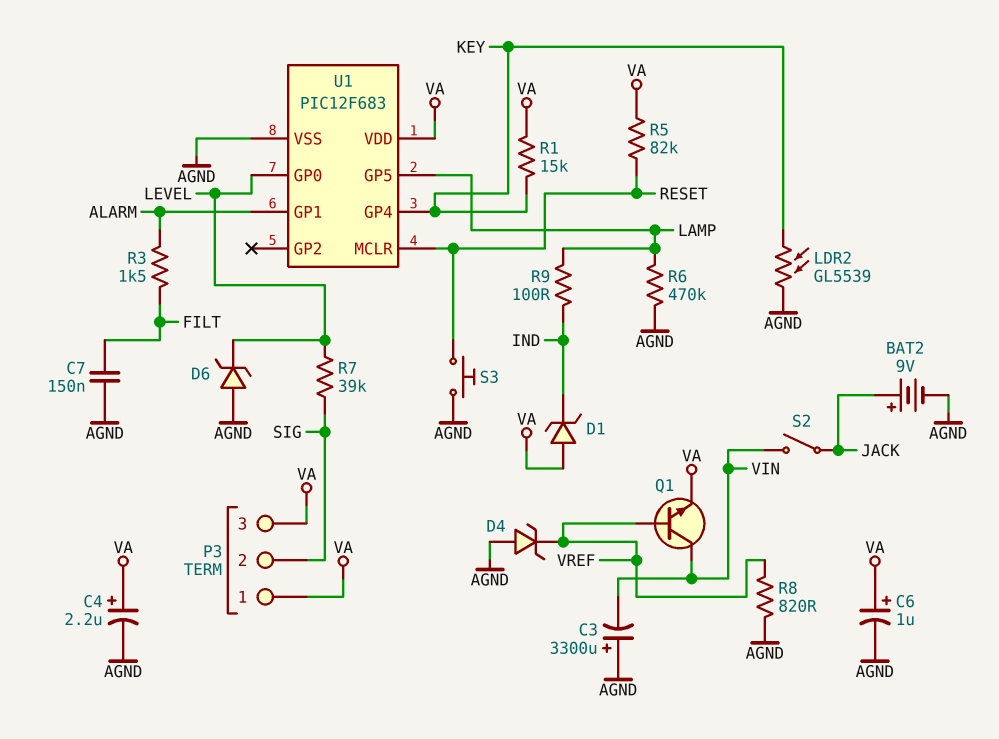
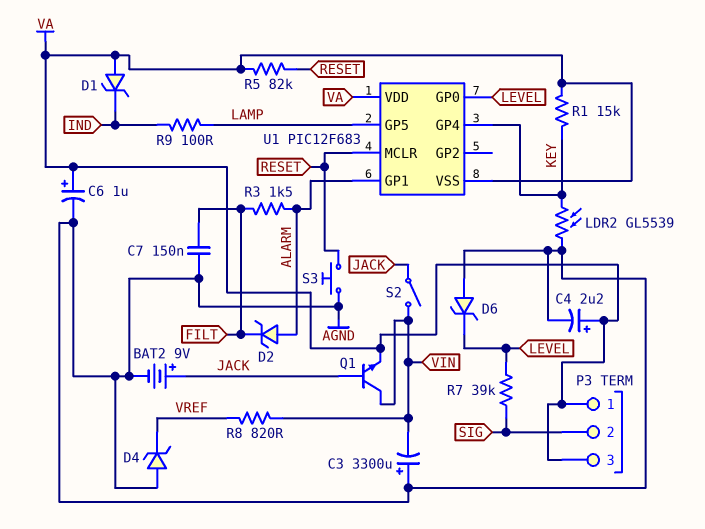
D2: none -> zener (A ALARM, K FILT)
Q1: NPN (B VREF, C VIN, E VA) -> NPN (B JACK, C VIN, E VA)
R6: 470k (AGND, LAMP) -> none
R8: 820 (AGND, VREF) -> 820 (VIN, VREF)
U1 pin VSS: AGND -> VA

